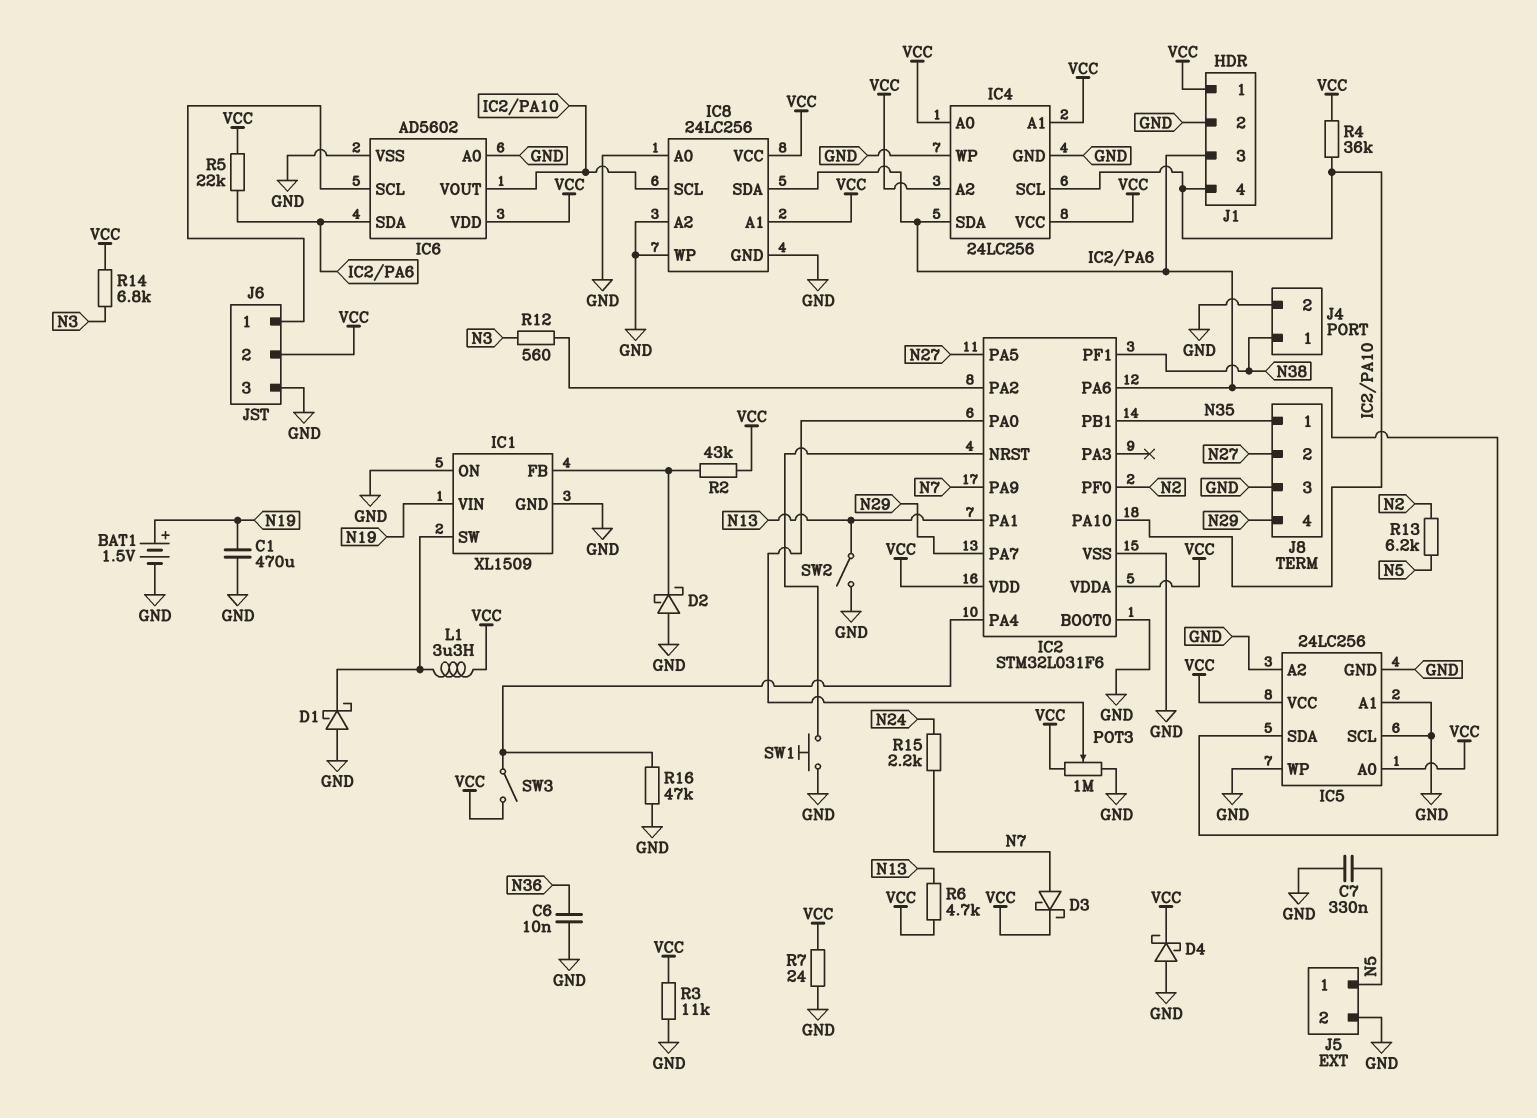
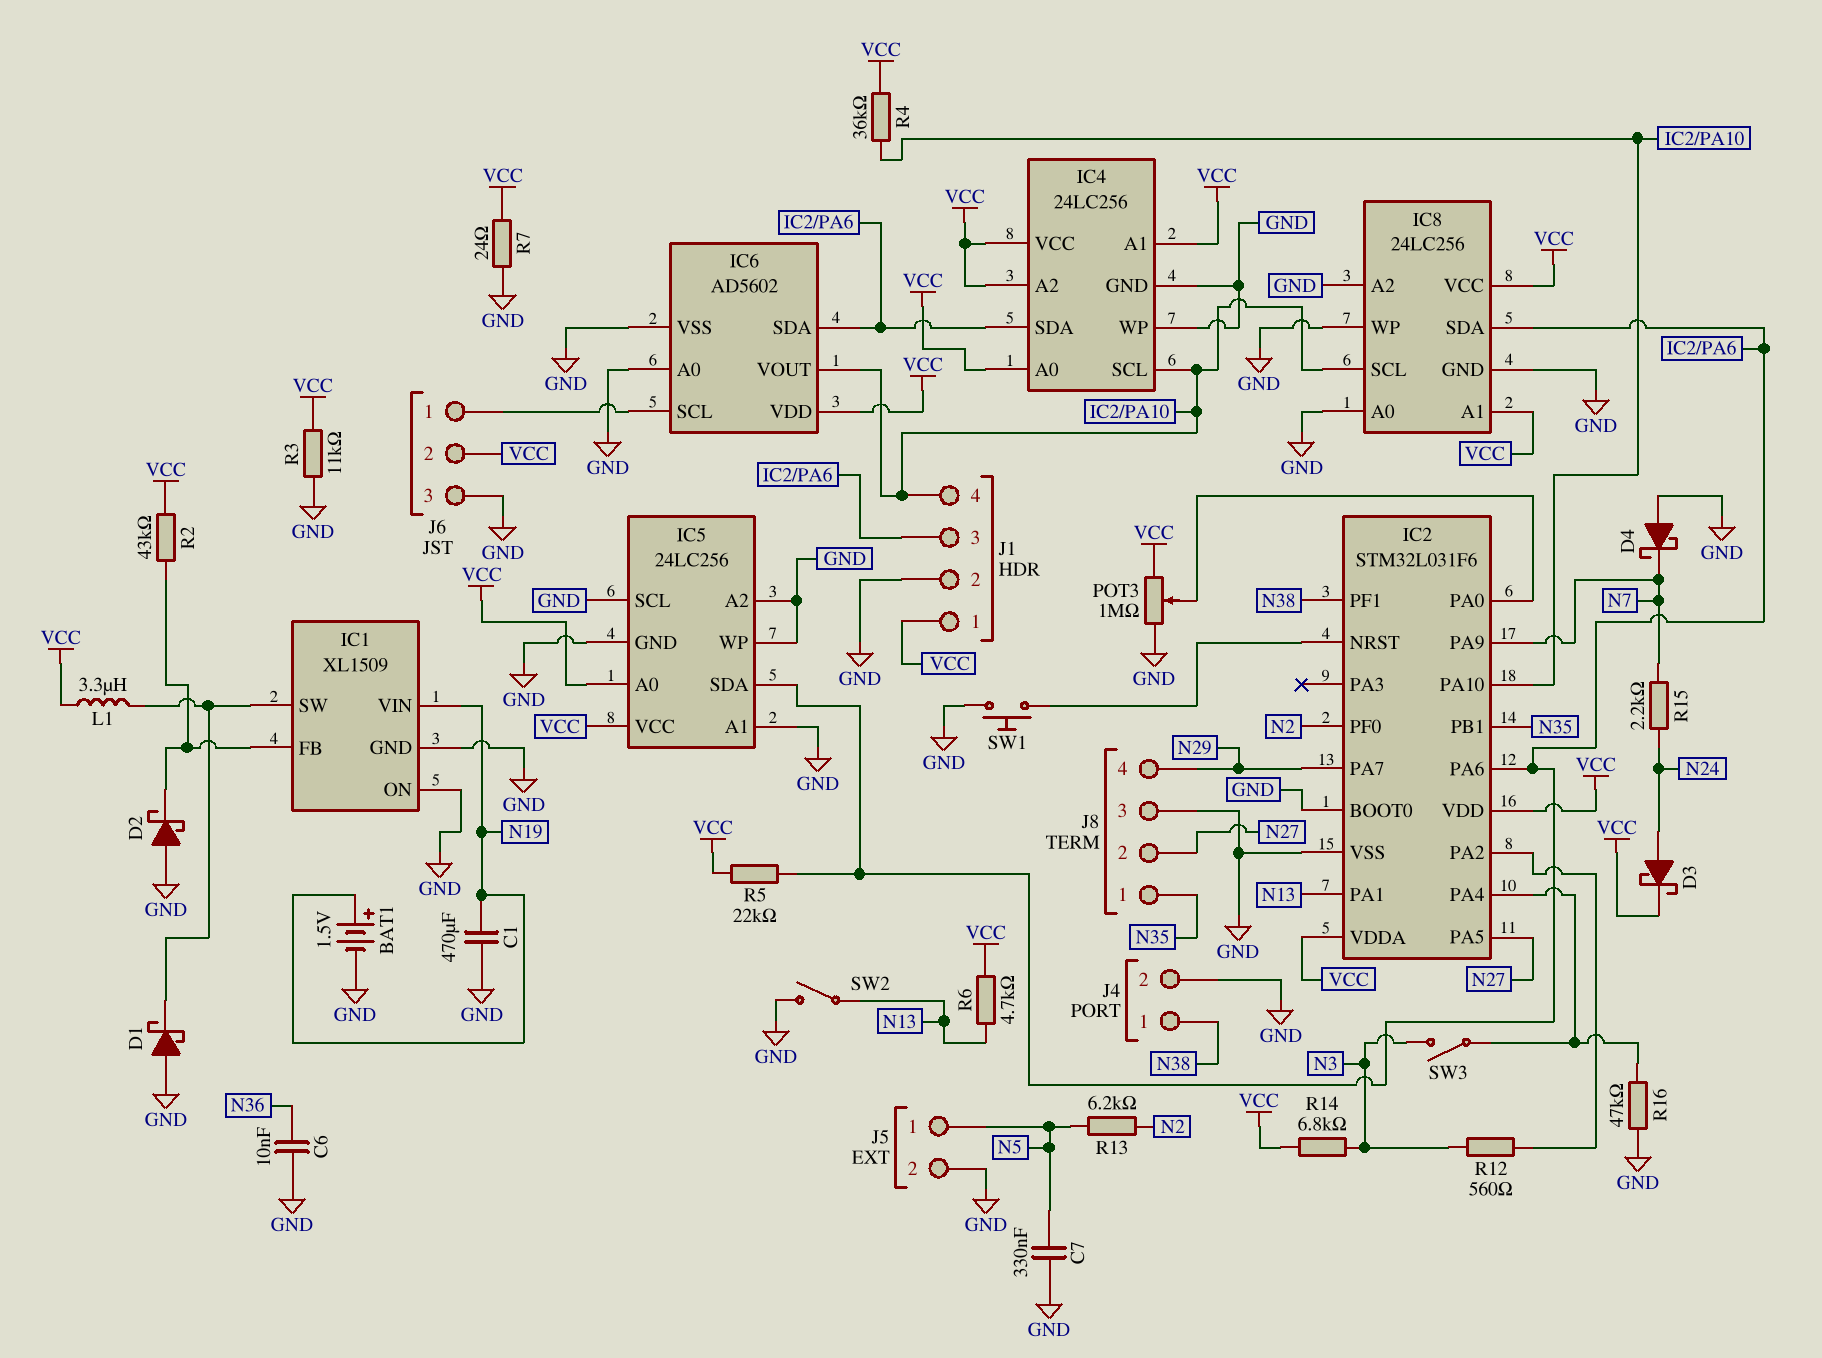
D3: schottky (A N7, K VCC) -> schottky (A N24, K VCC)
D4: schottky (A GND, K VCC) -> schottky (A GND, K N7)
SW3: switch (IC2/PA4, VCC) -> switch (IC2/PA4, N3)

